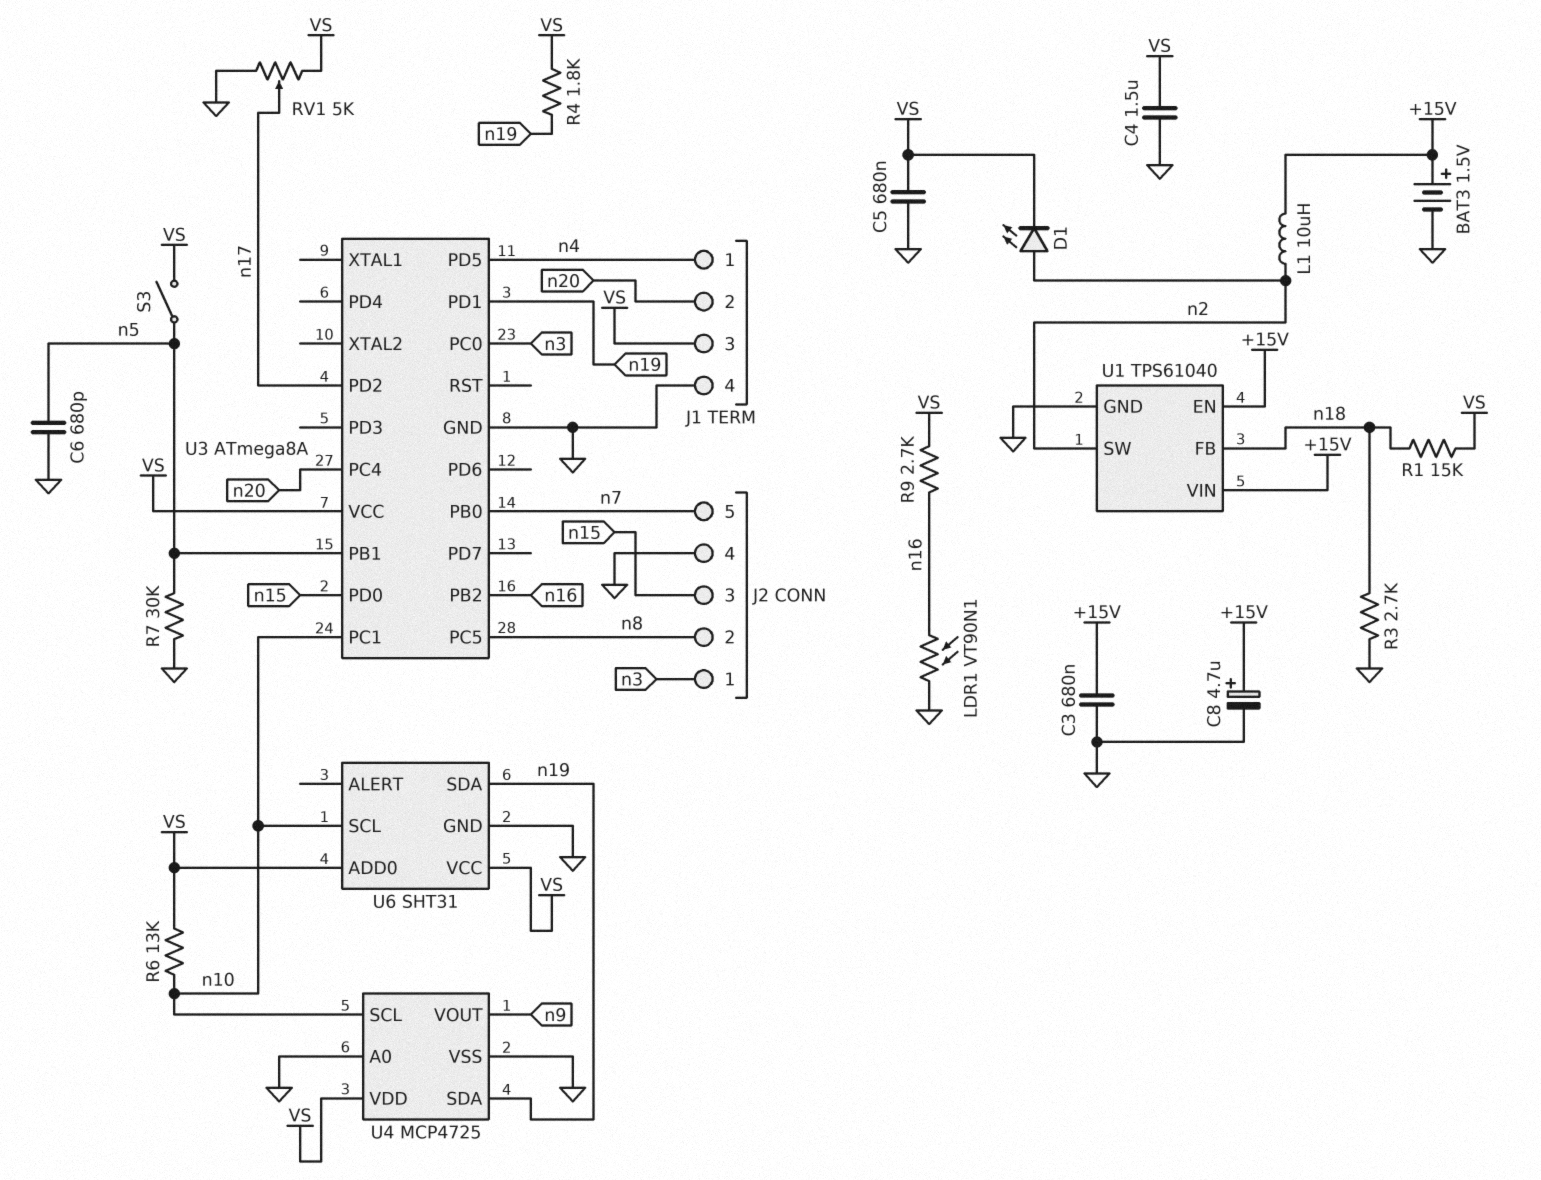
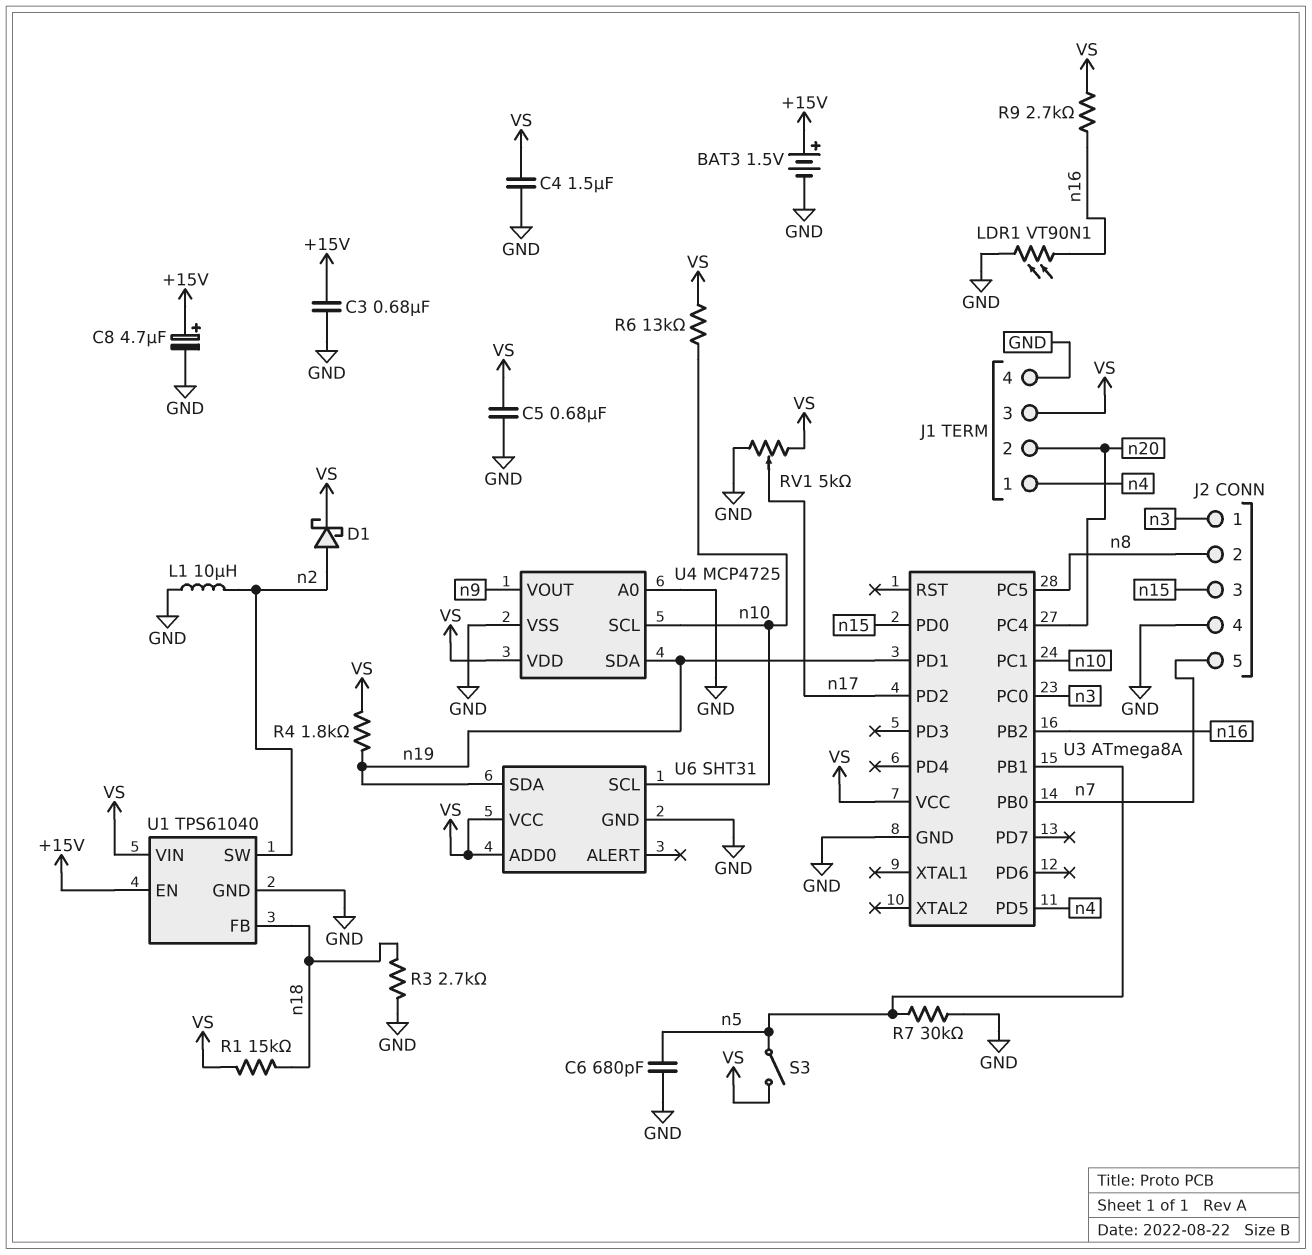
D1: LED (A n2, K VS) -> schottky (A n2, K VS)
L1: 10uH (+15V, n2) -> 10uH (GND, n2)
U1 pin VIN: +15V -> VS

